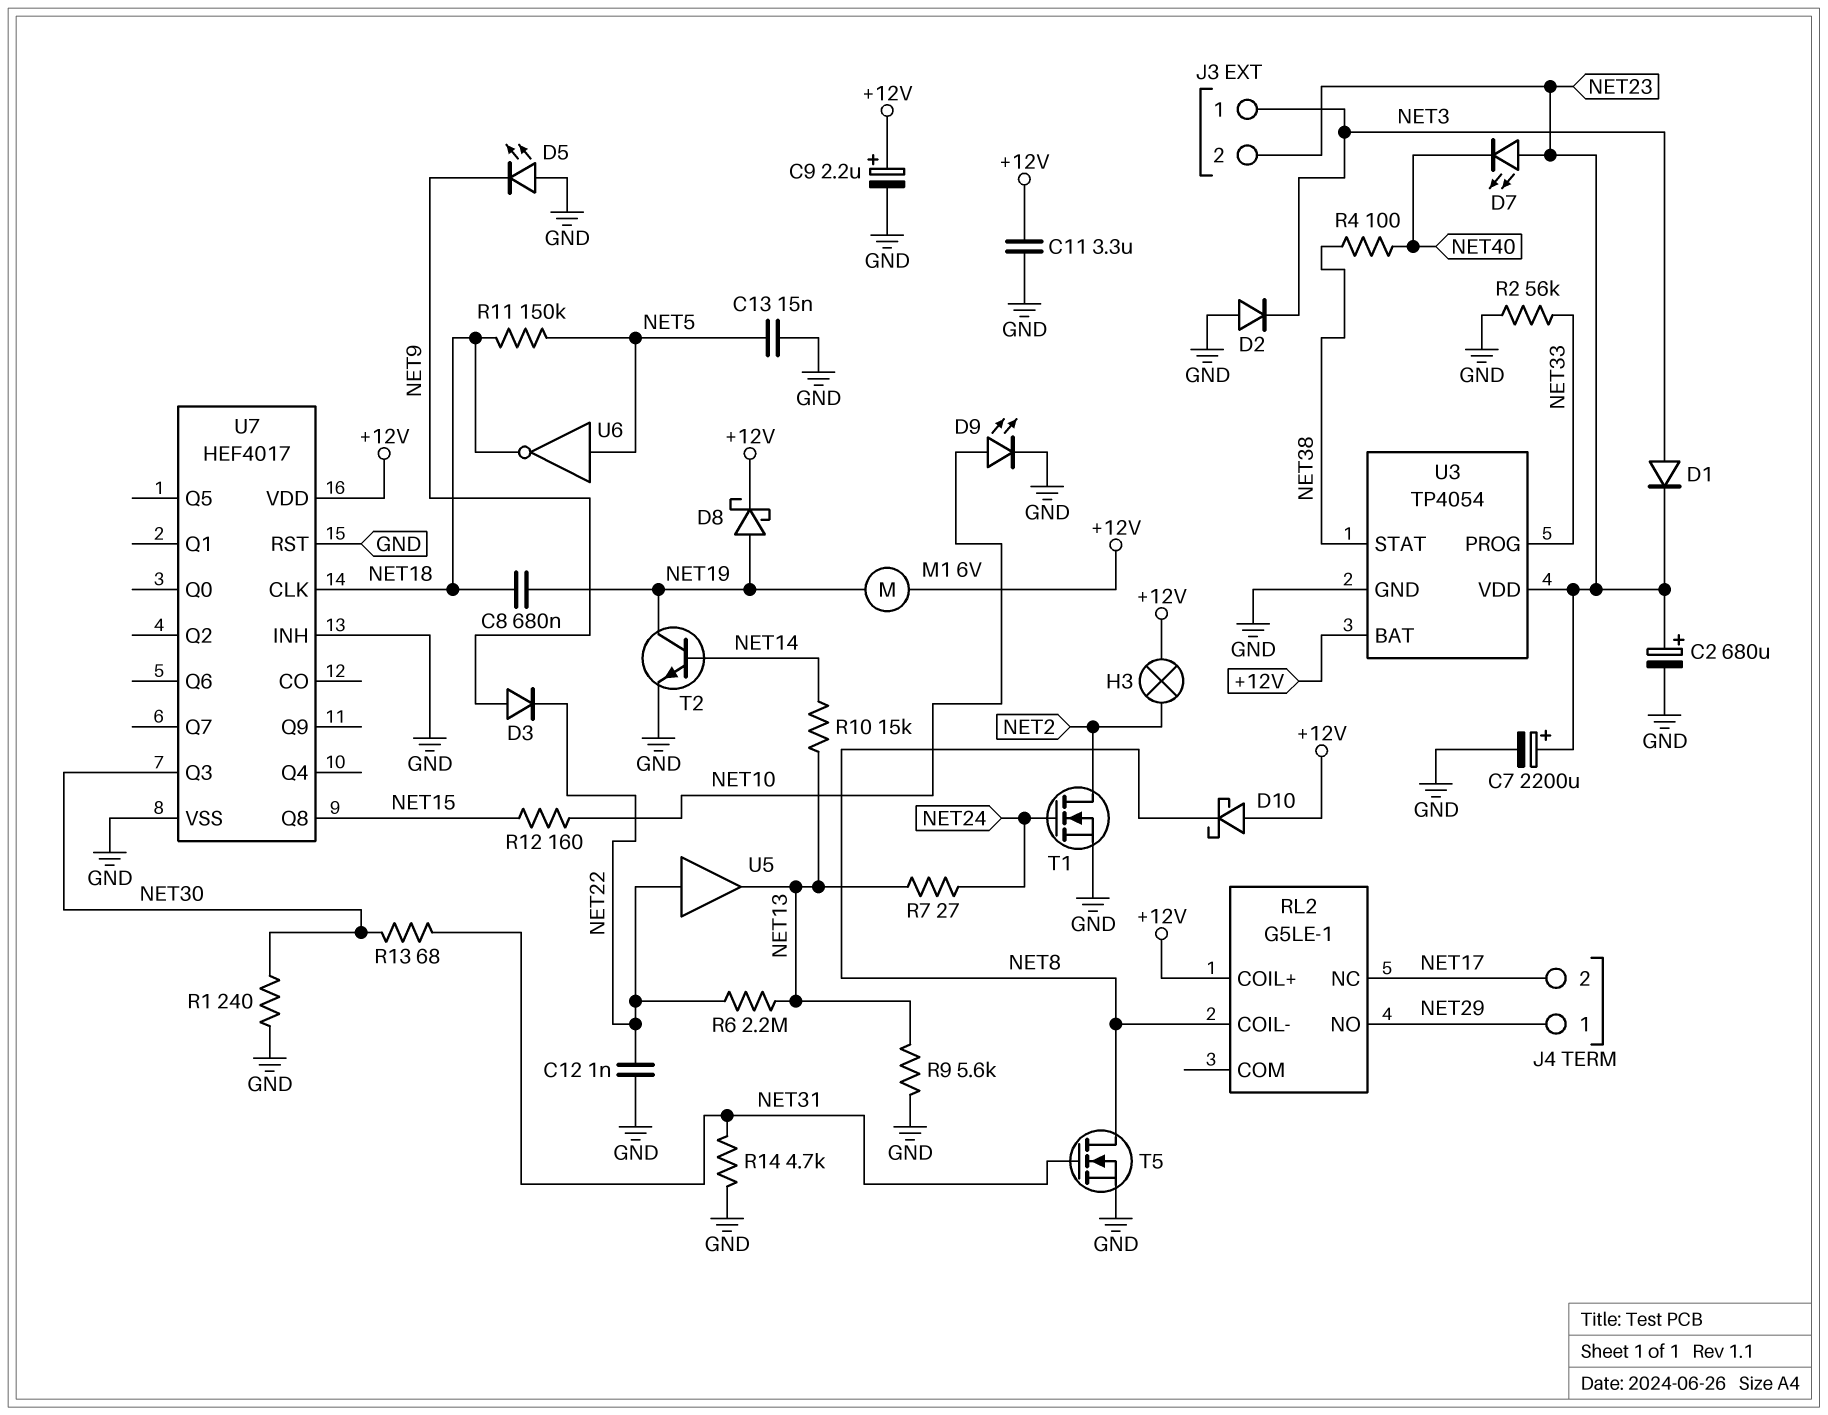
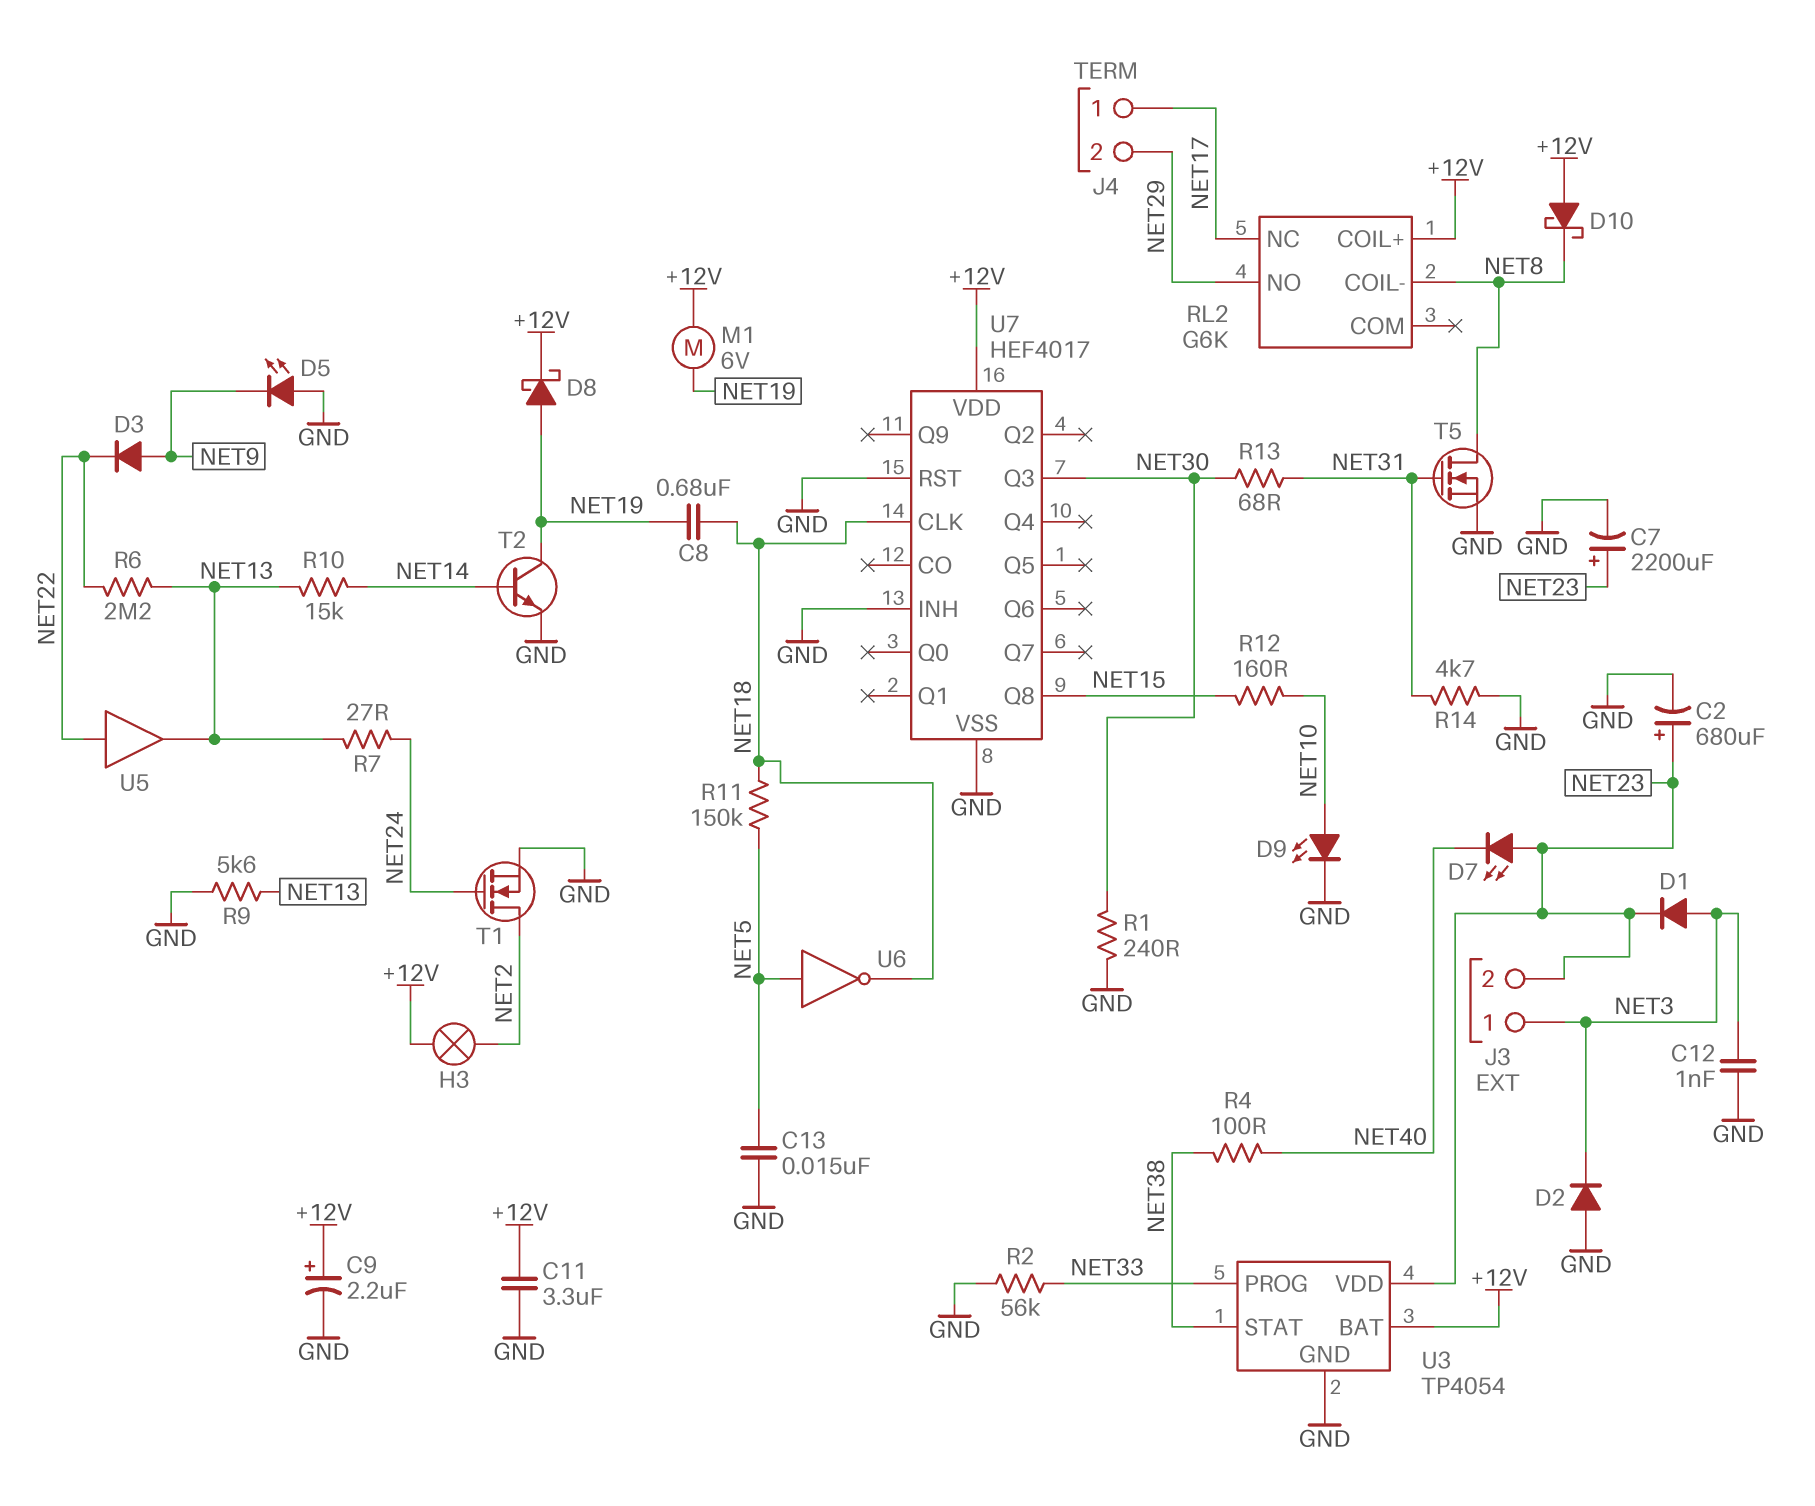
C12: 1nF (GND, NET22) -> 1nF (GND, NET3)
J4 pin 1: NET29 -> NET17
J4 pin 2: NET17 -> NET29
RL2: G5LE-1 -> G6K

